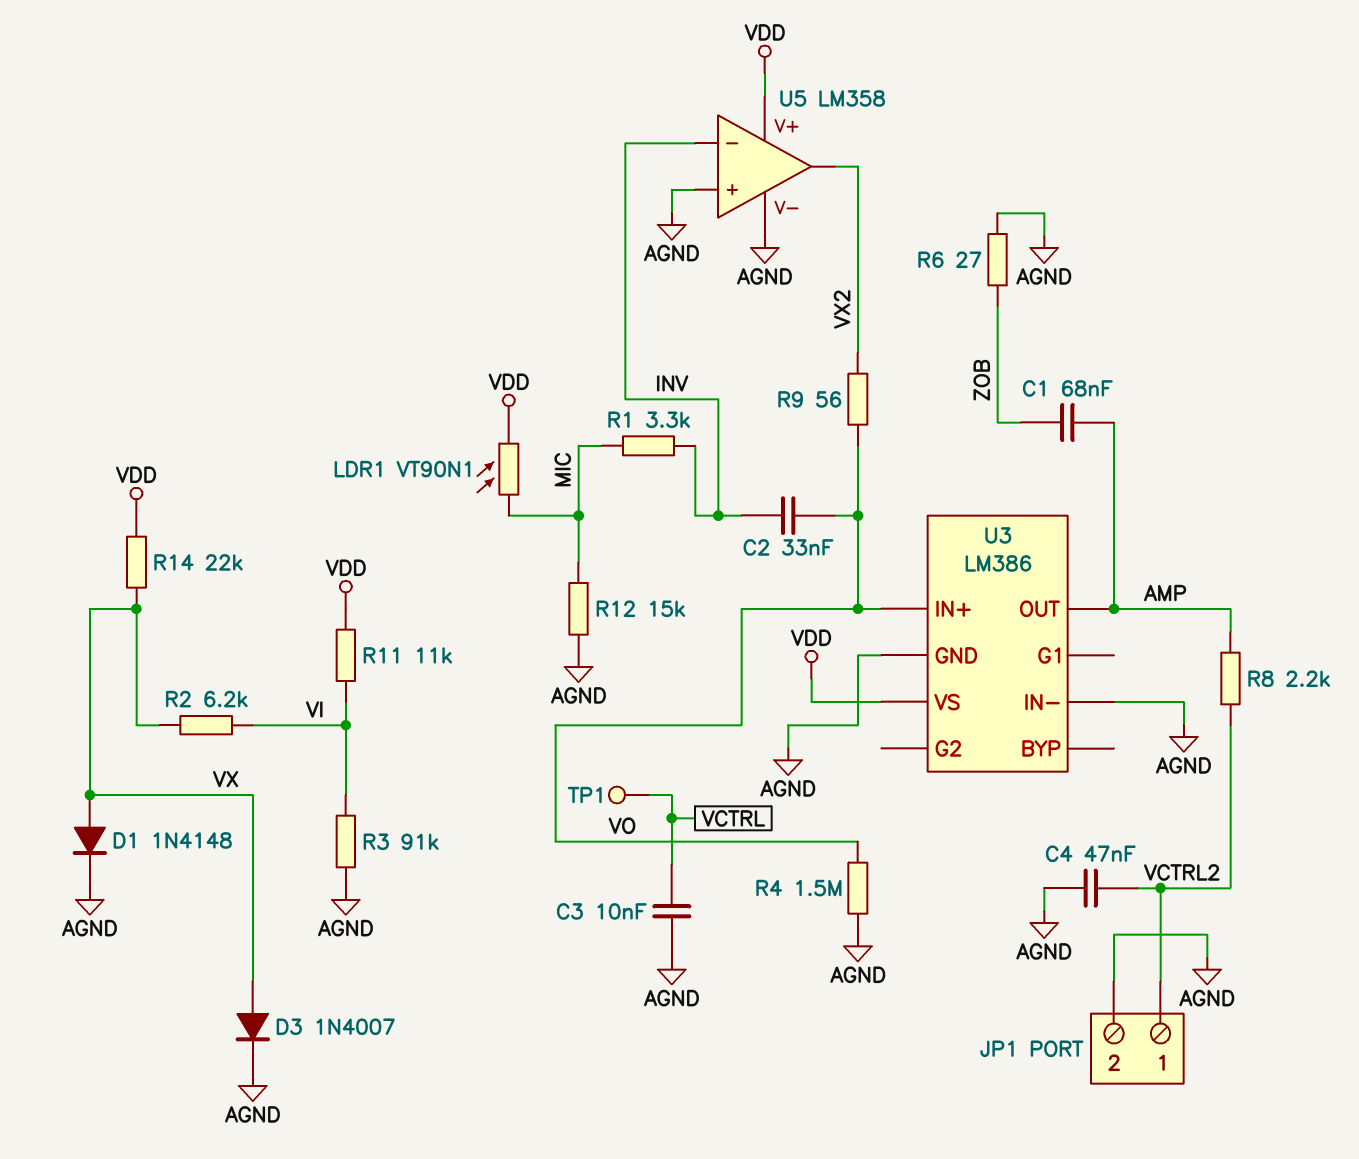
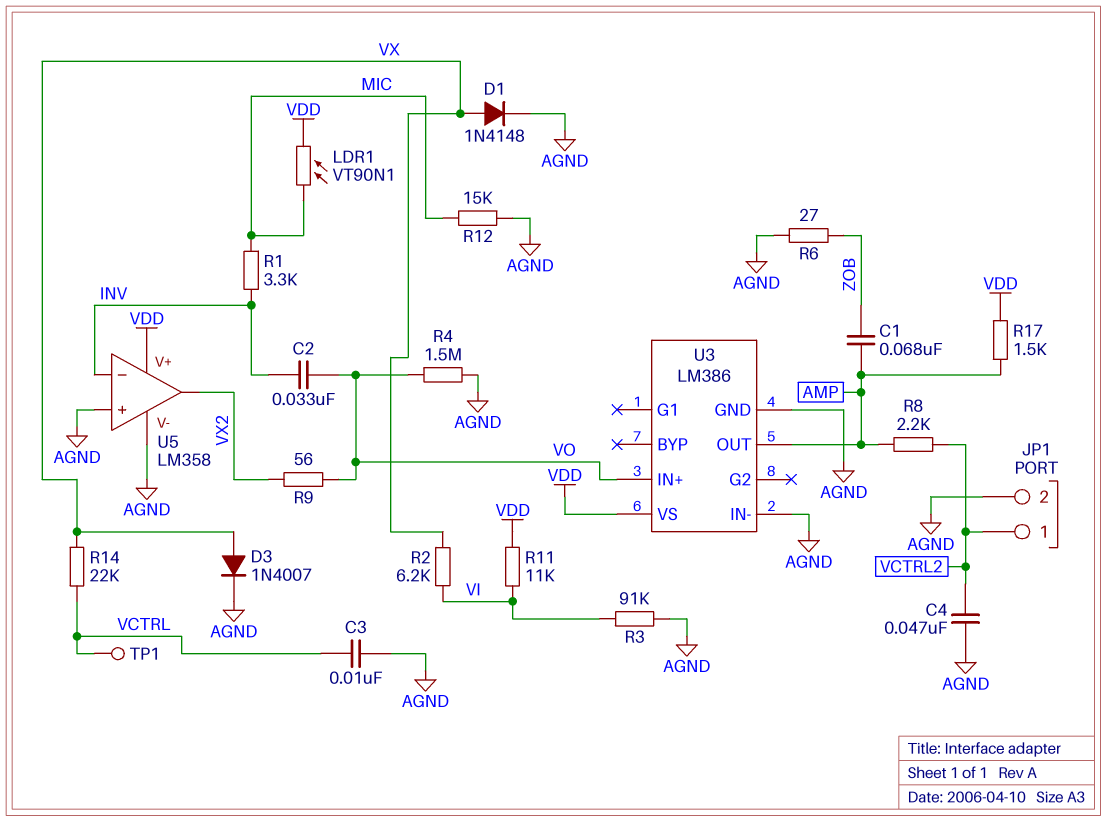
R14: 22k (VDD, VX) -> 22k (VCTRL, VX)
R17: none -> 1.5k (AMP, VDD)

